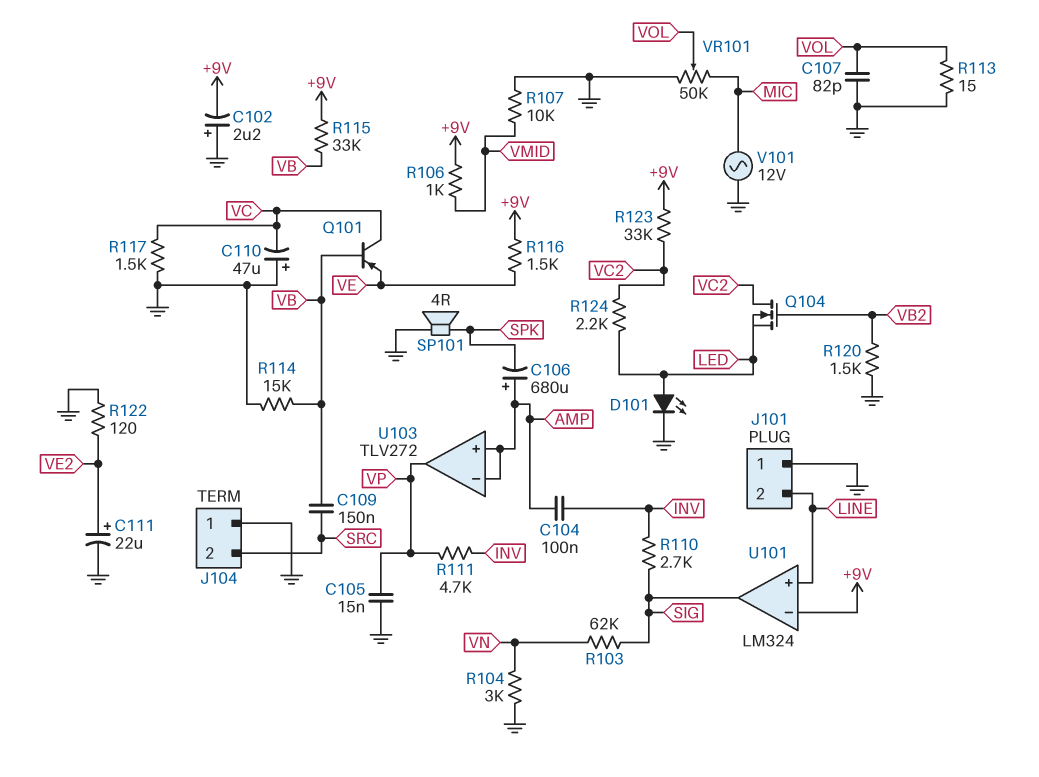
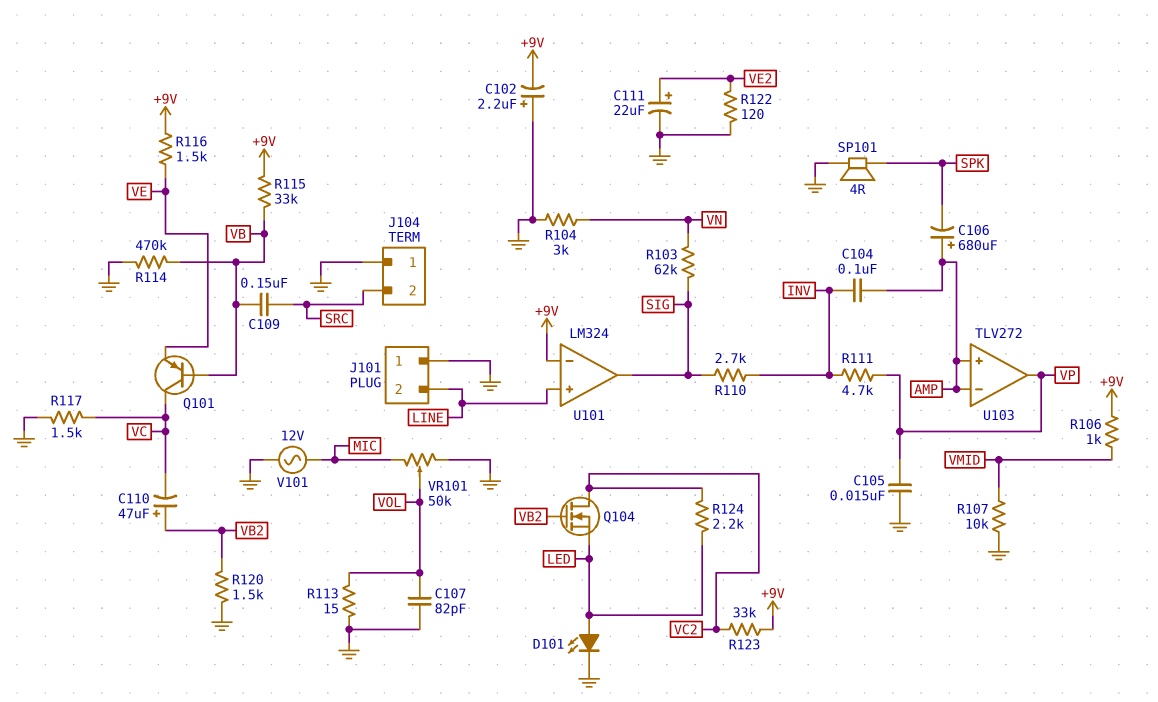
C110: 47uF (plus GND, minus VC) -> 47uF (plus VB2, minus VC)
R114: 15k (GND, VB) -> 470k (GND, VB)

